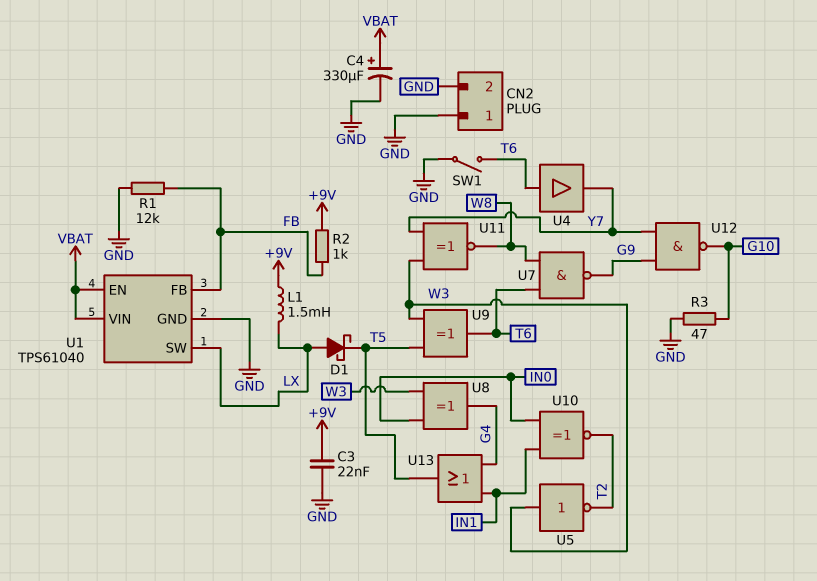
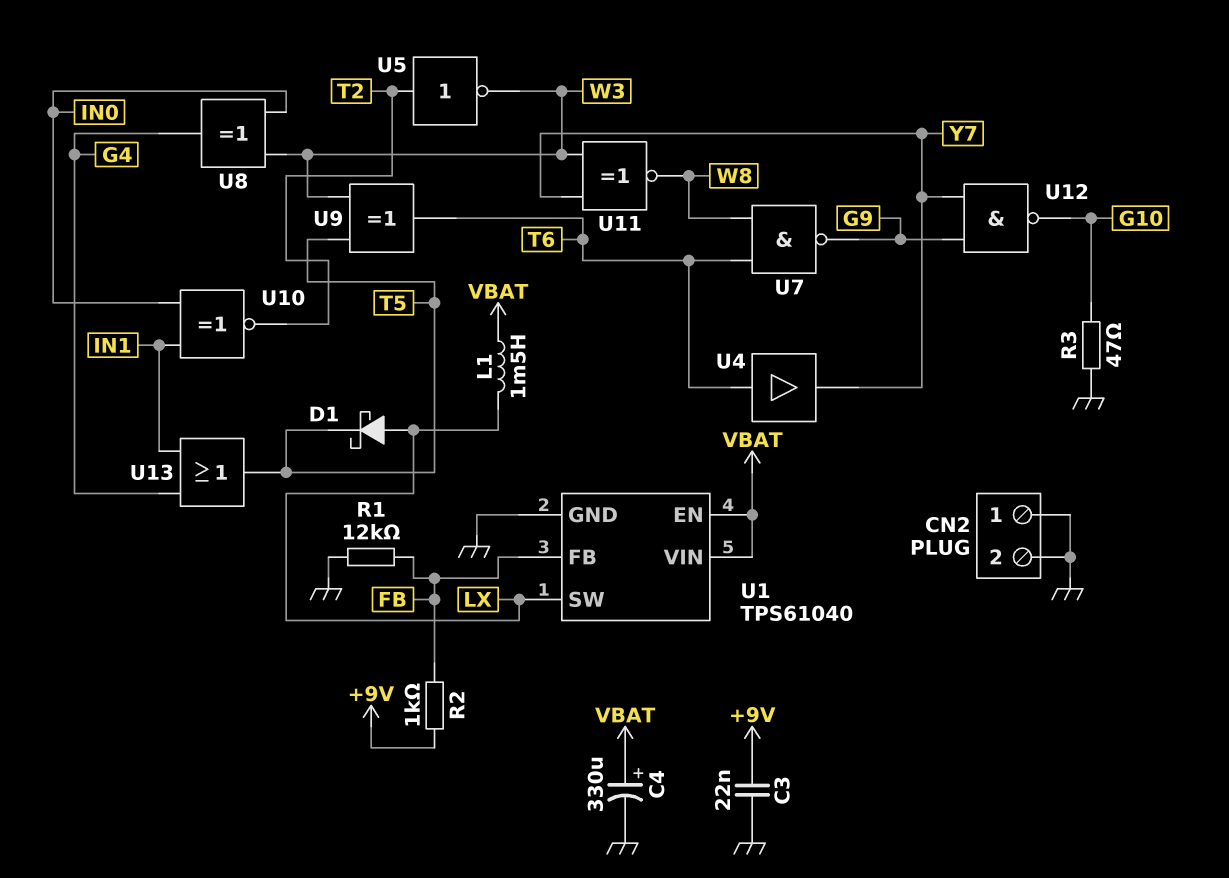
L1: 1.5mH (+9V, LX) -> 1.5mH (LX, VBAT)
SW1: switch (GND, T6) -> none
U5: NOT (in W3, out T2) -> NOT (in T2, out W3)

